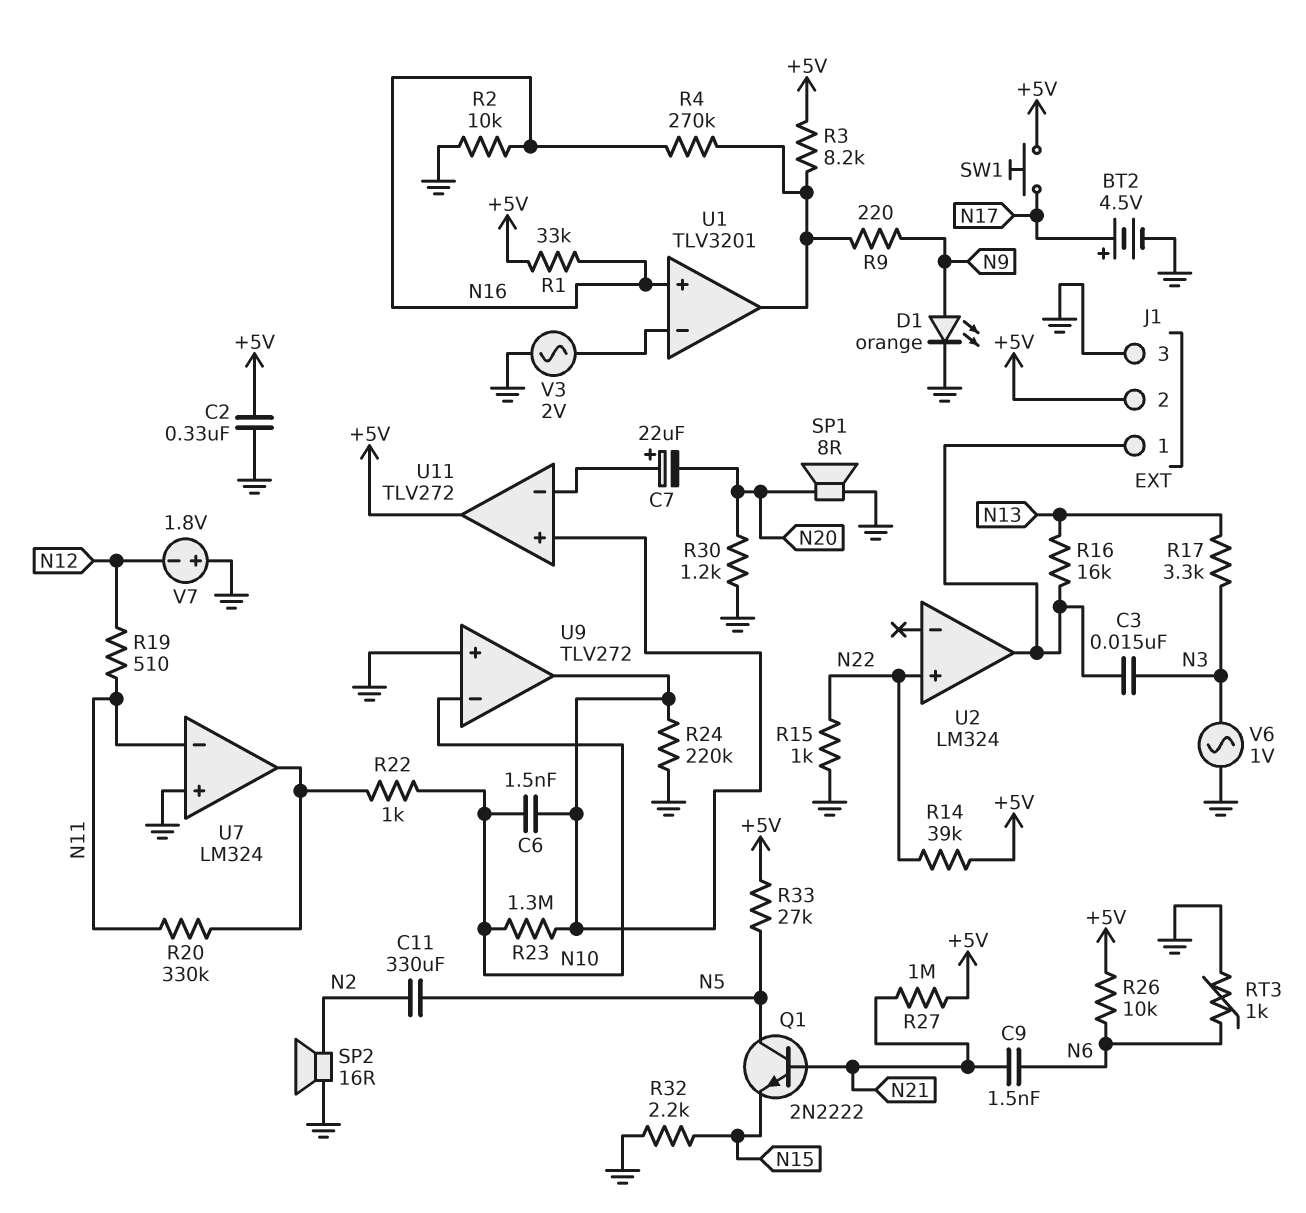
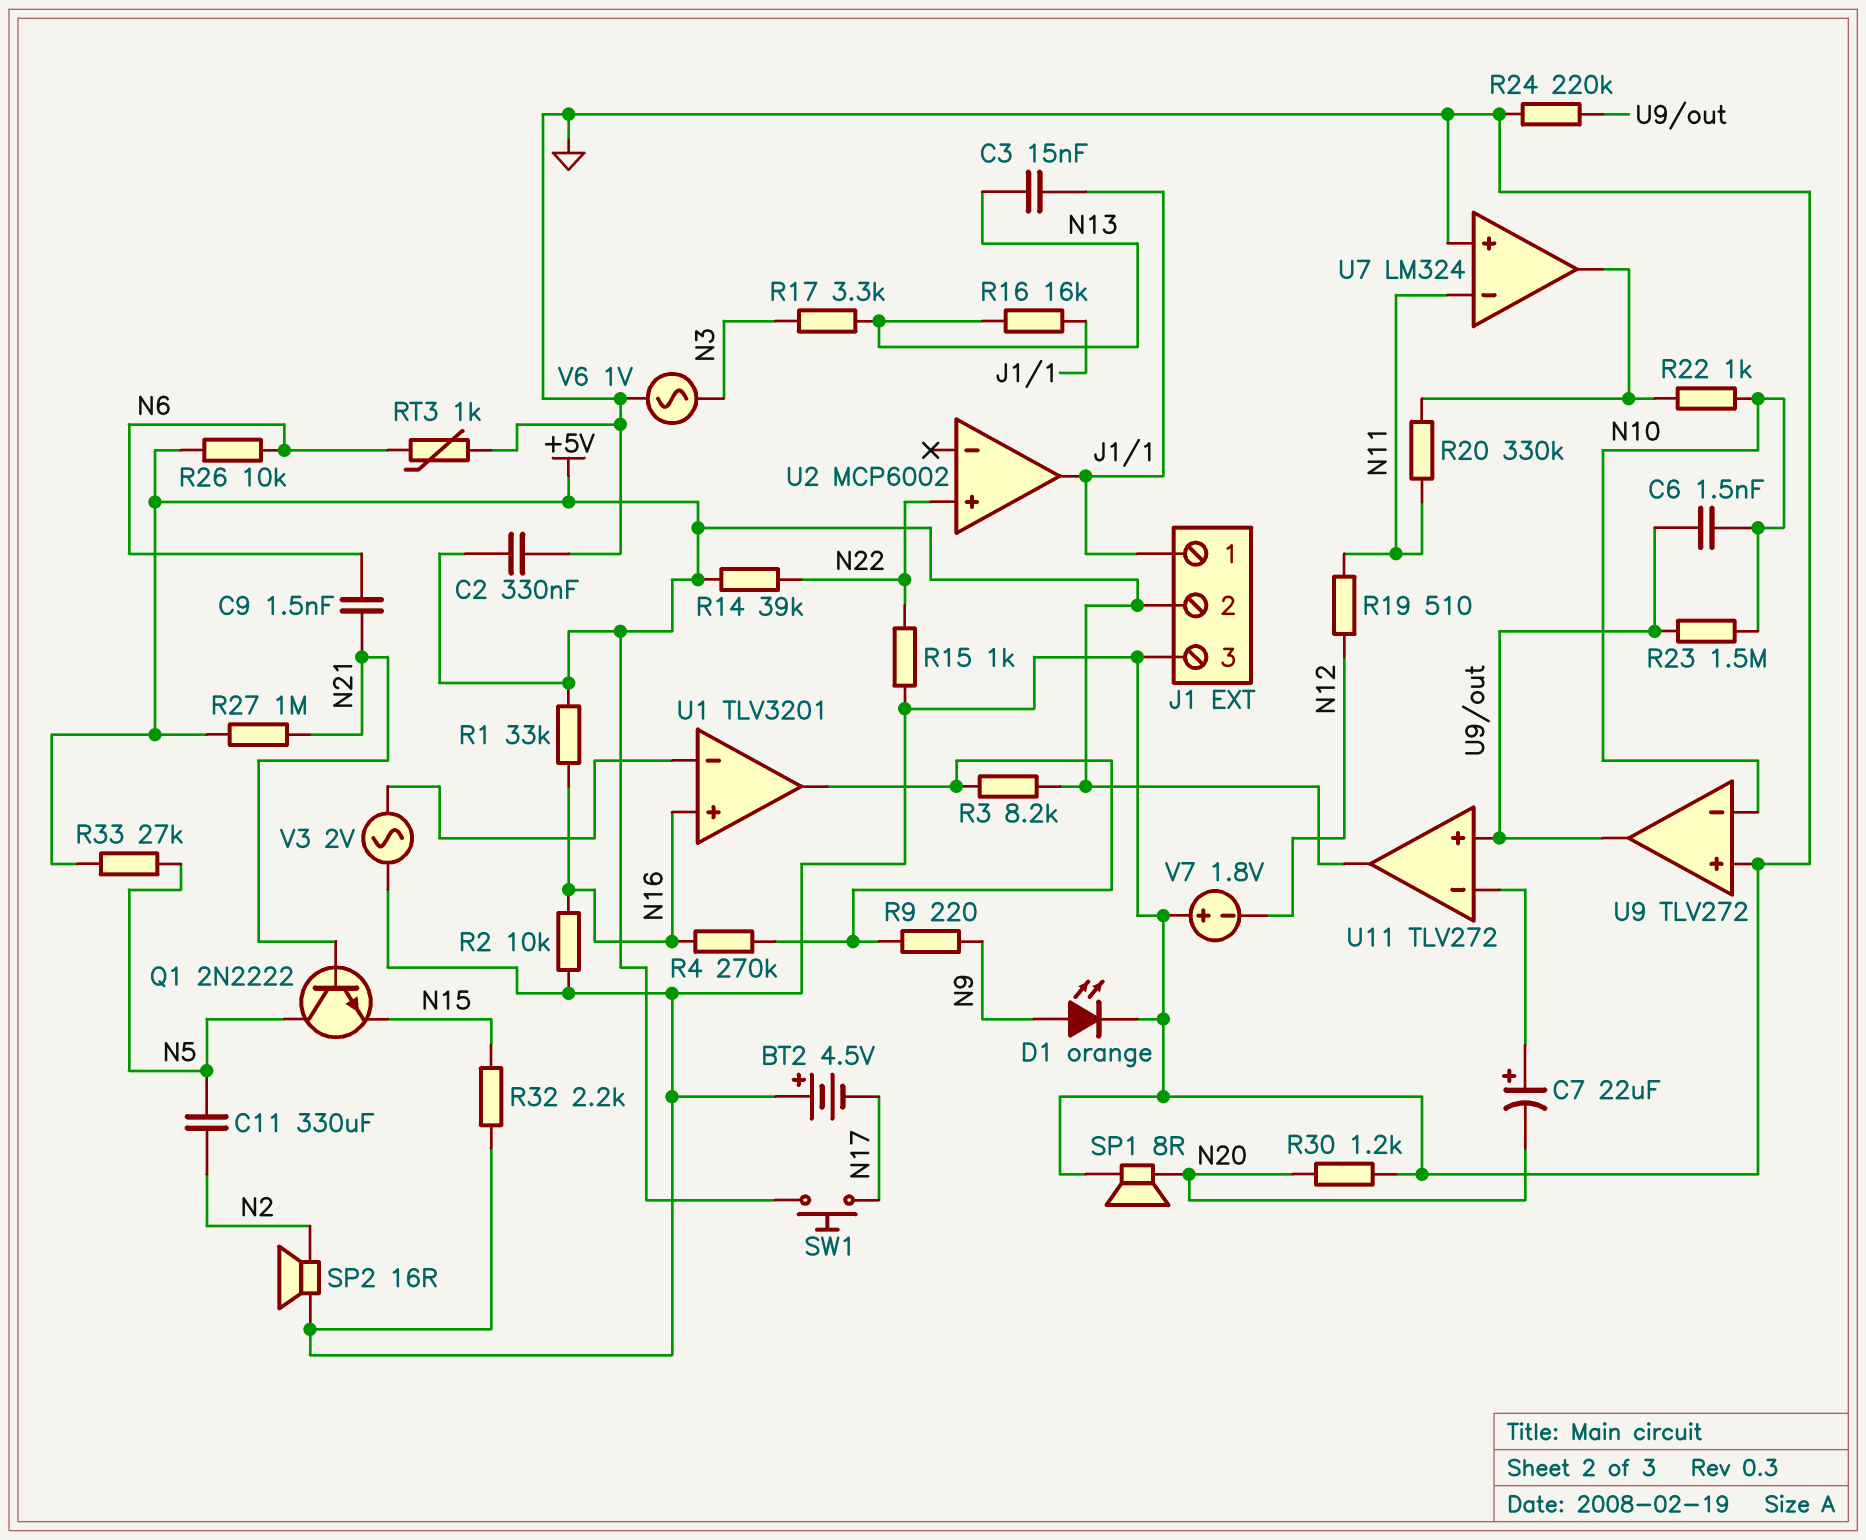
BT2: 4.5V (plus N17, minus GND) -> 4.5V (plus GND, minus N17)
C3: 15nF (J1/1, N3) -> 15nF (J1/1, N13)
R23: 1.3M (N10, U9/out) -> 1.5M (N10, U9/out)
U2: LM324 -> MCP6002

